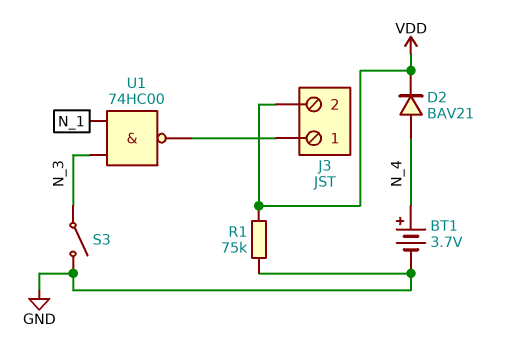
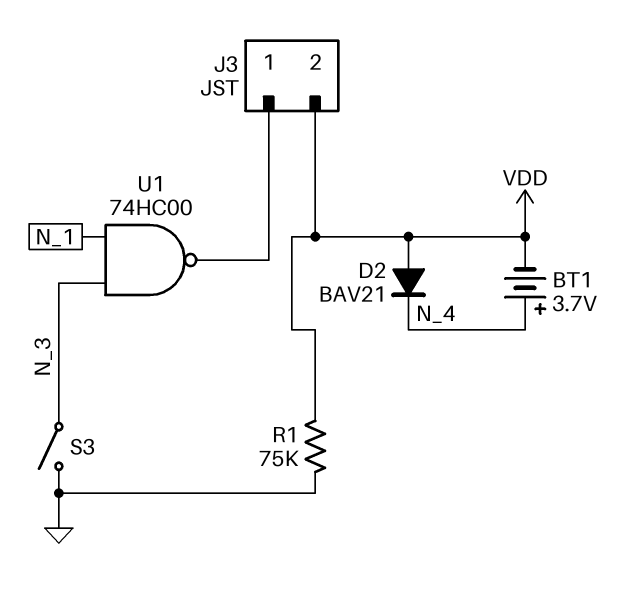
BT1: 3.7V (plus N_4, minus GND) -> 3.7V (plus N_4, minus VDD)
D2: diode BAV21 (A N_4, K VDD) -> diode BAV21 (A VDD, K N_4)

